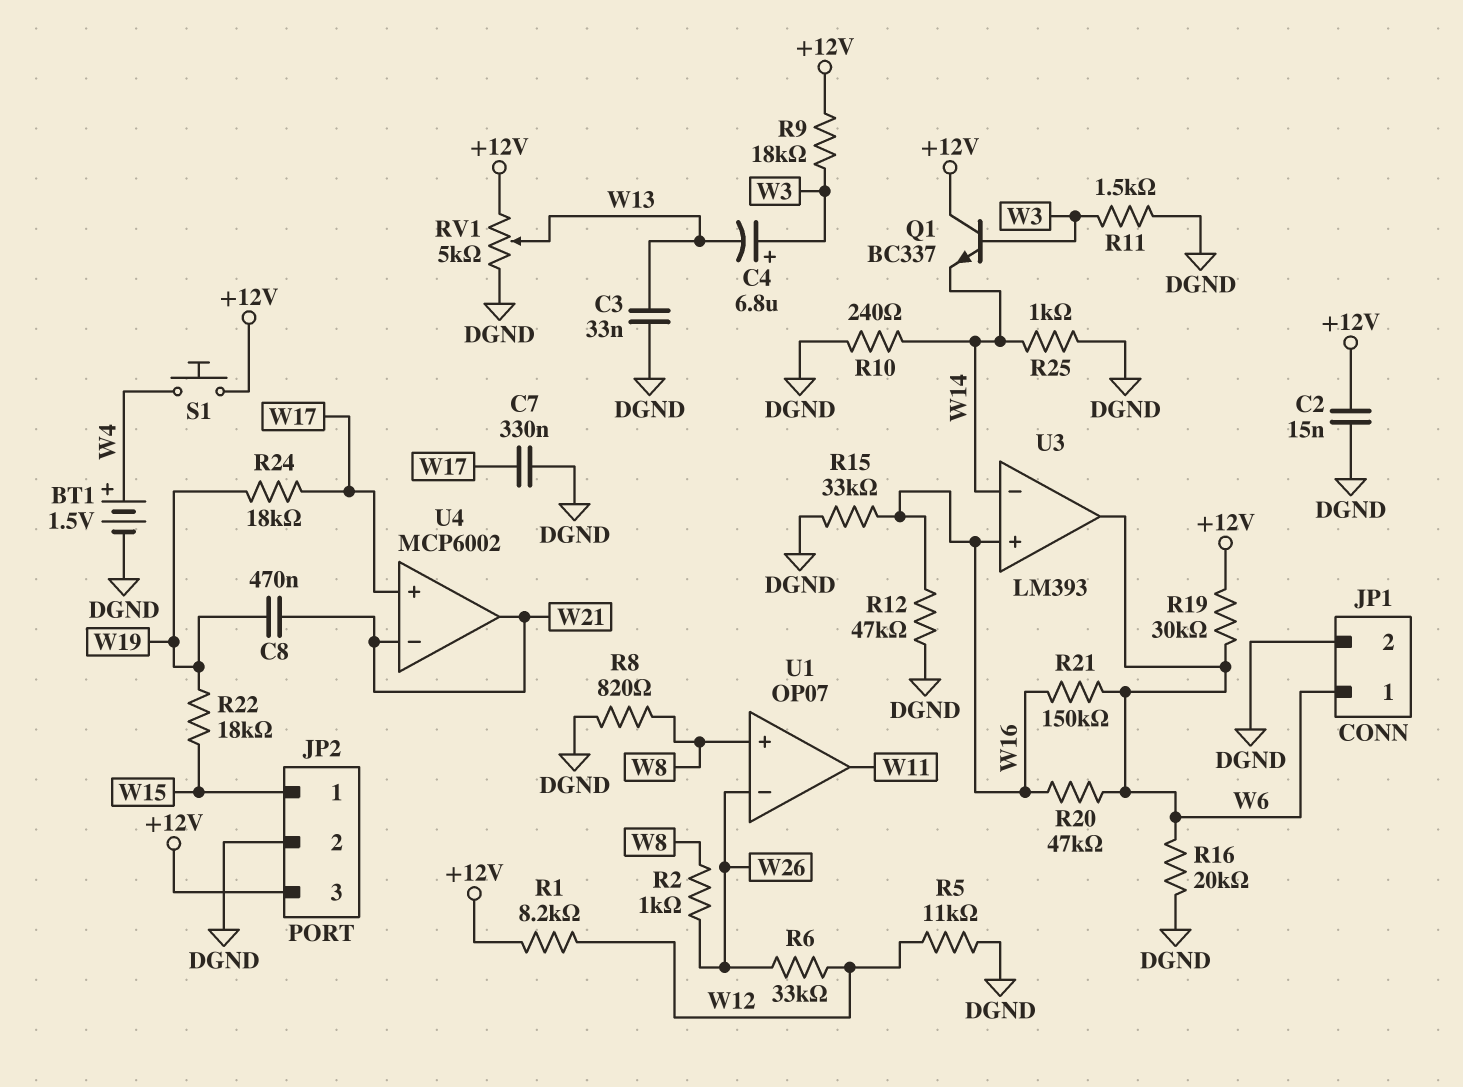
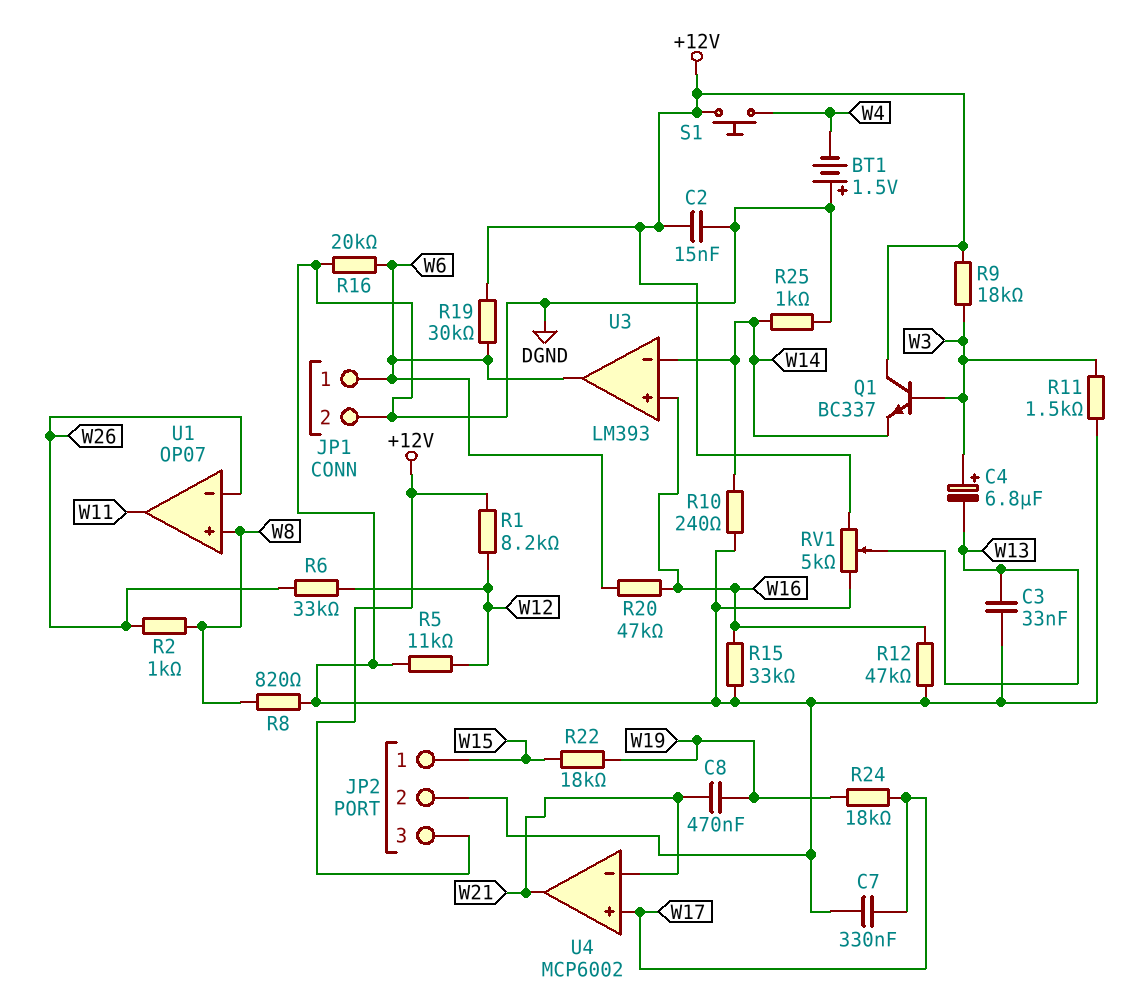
BT1: 1.5V (plus W4, minus DGND) -> 1.5V (plus DGND, minus W4)
R21: 150k (W6, W16) -> none

